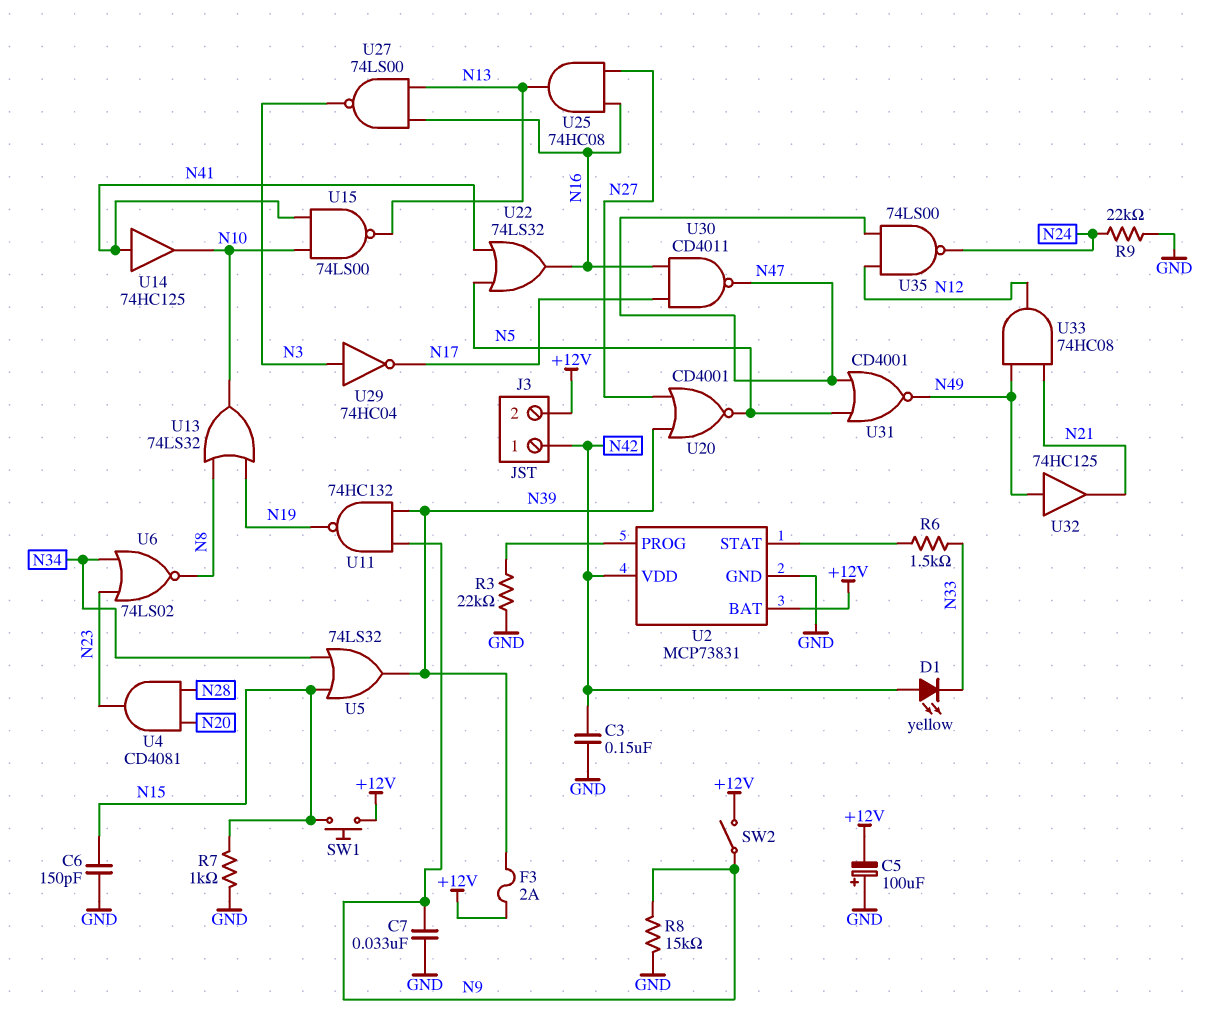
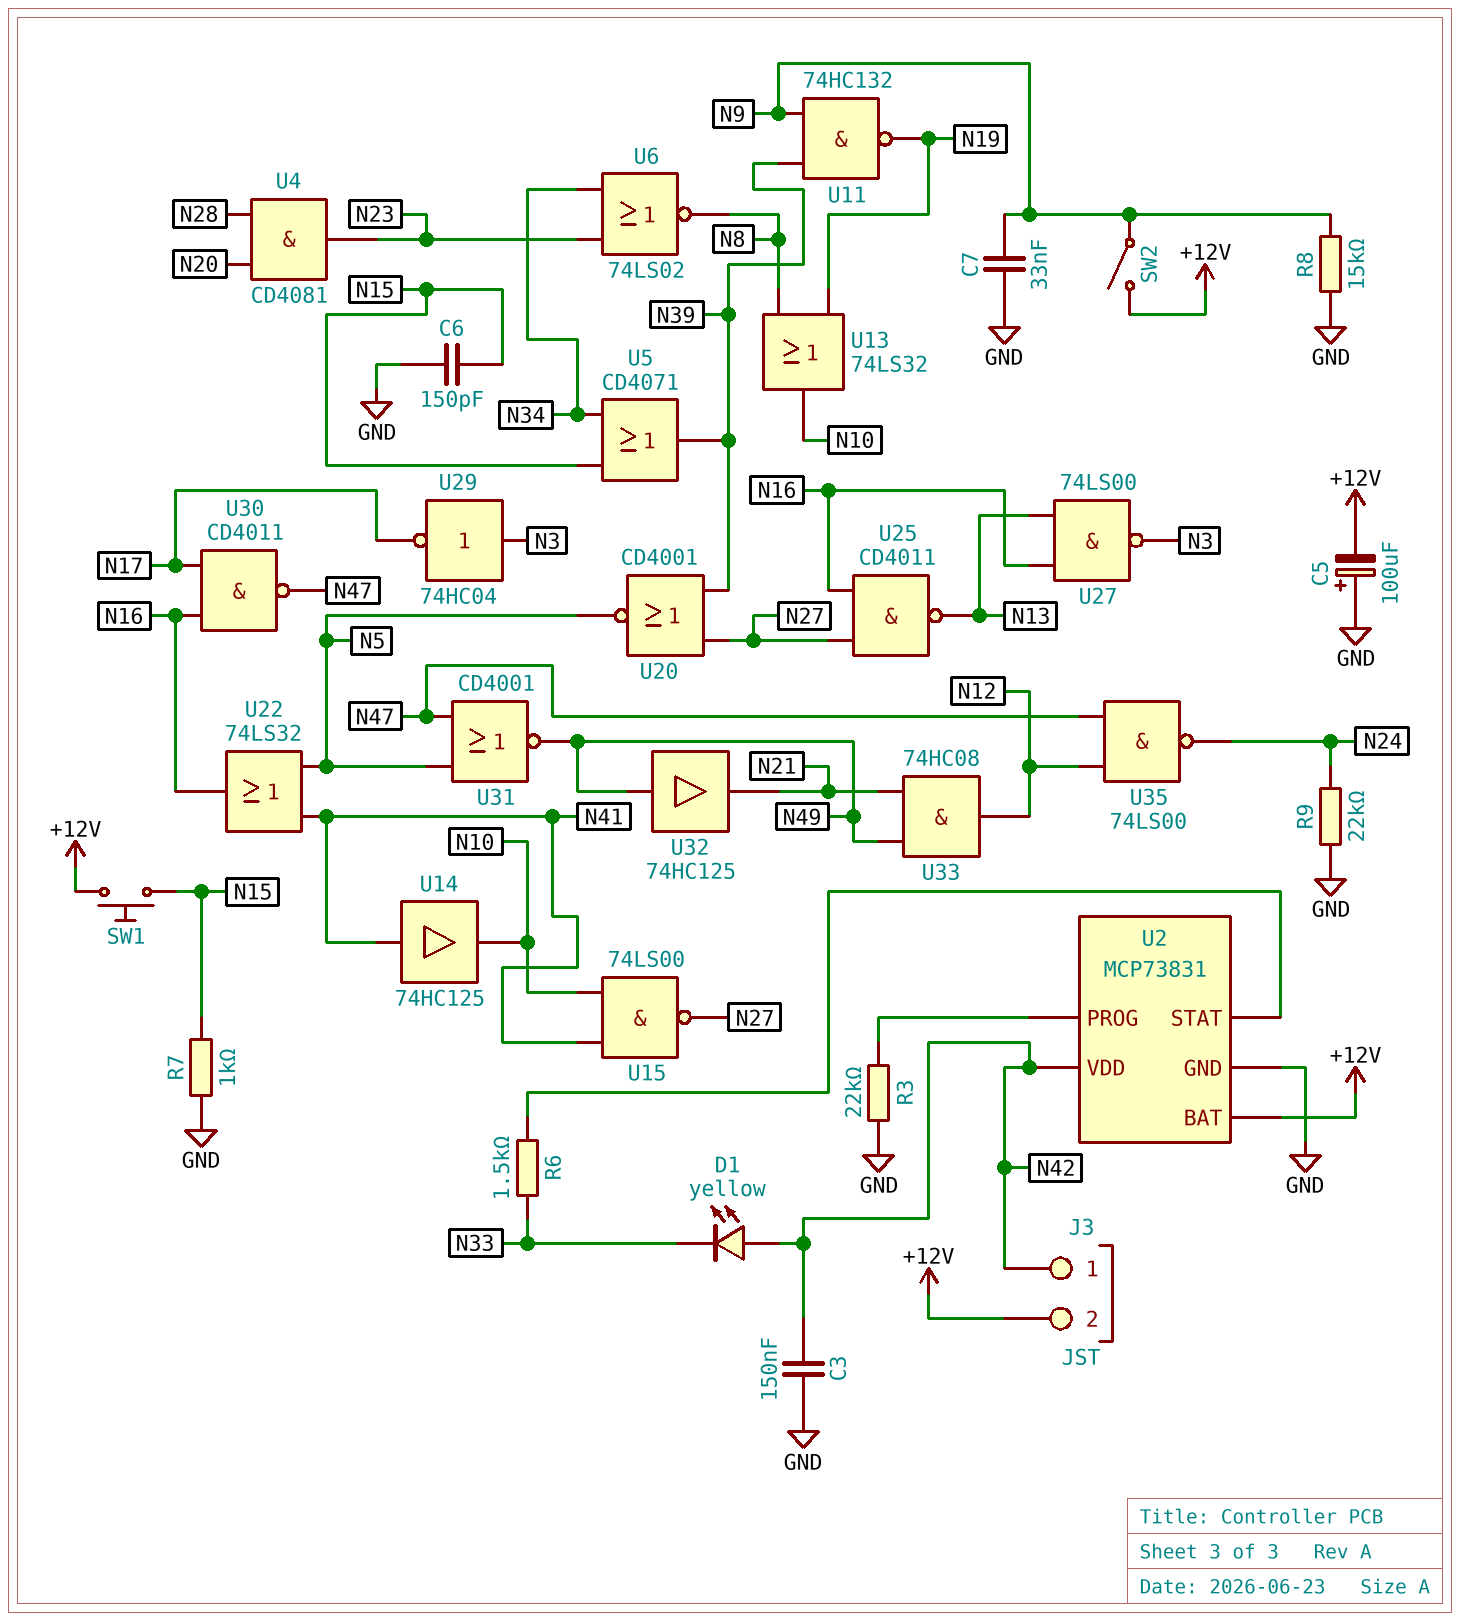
F3: 2A (+12V, N39) -> none
U5: OR 74LS32 (in N15, in N34, out N39) -> OR CD4071 (in N15, in N34, out N39)
U15: NAND 74LS00 (in N10, in N41, out N13) -> NAND 74LS00 (in N10, in N41, out N27)
U25: AND 74HC08 (in N16, in N27, out N13) -> NAND CD4011 (in N16, in N27, out N13)

